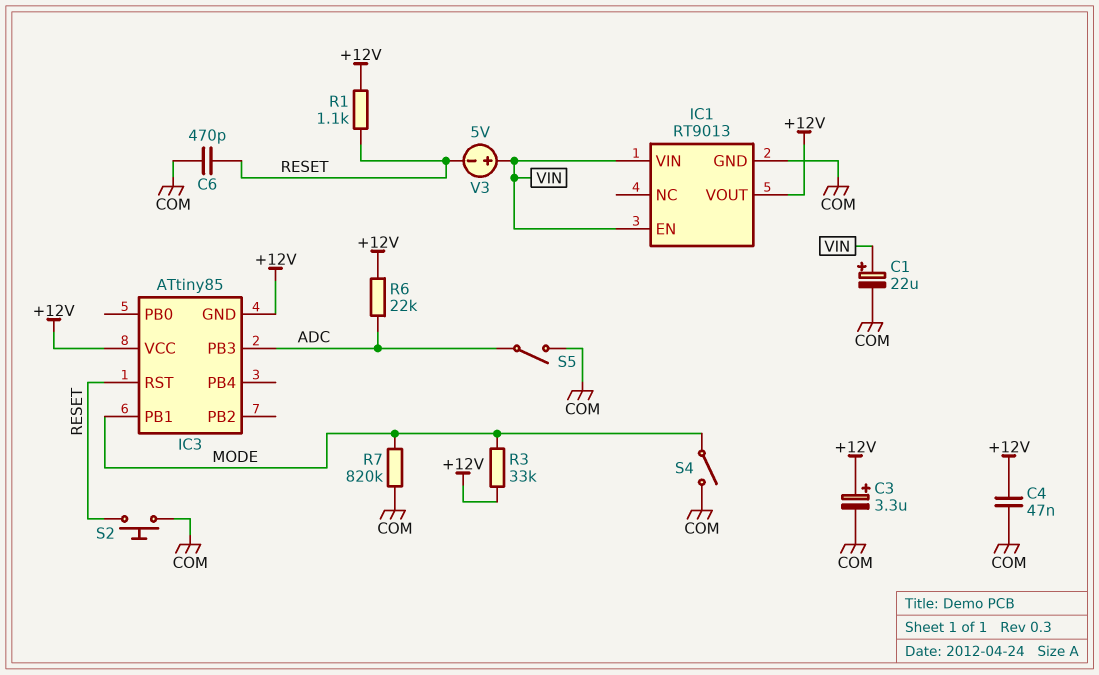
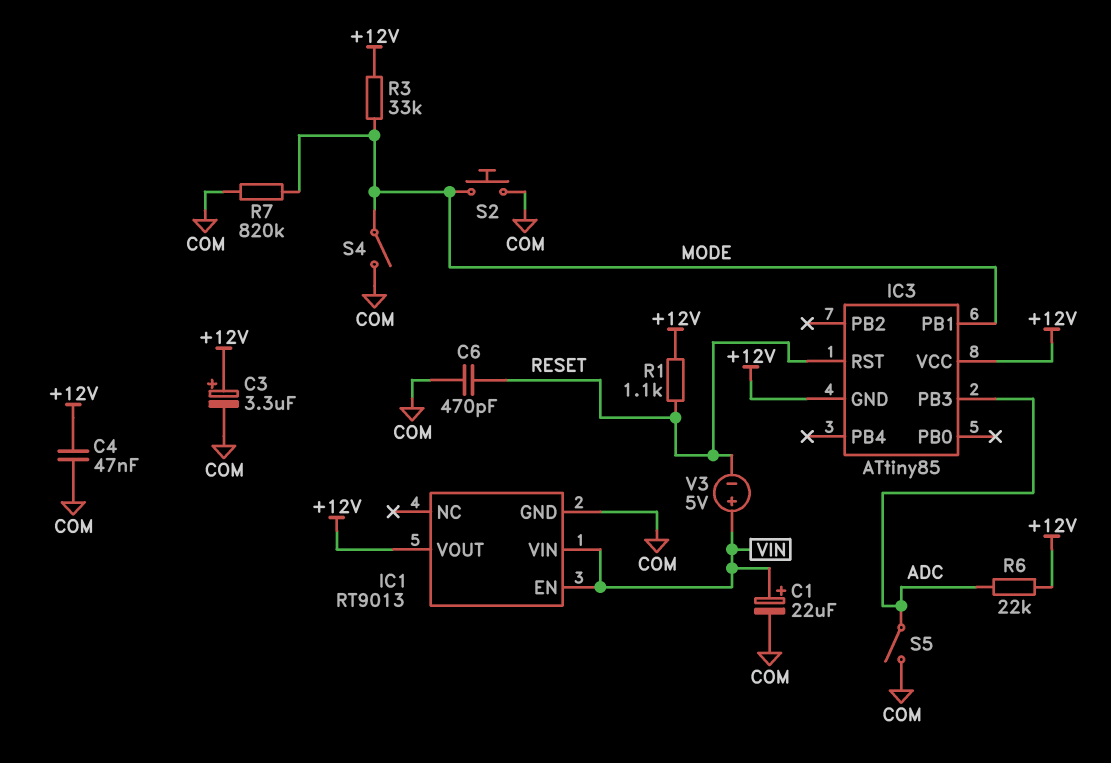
S2: button (COM, RESET) -> button (COM, MODE)

